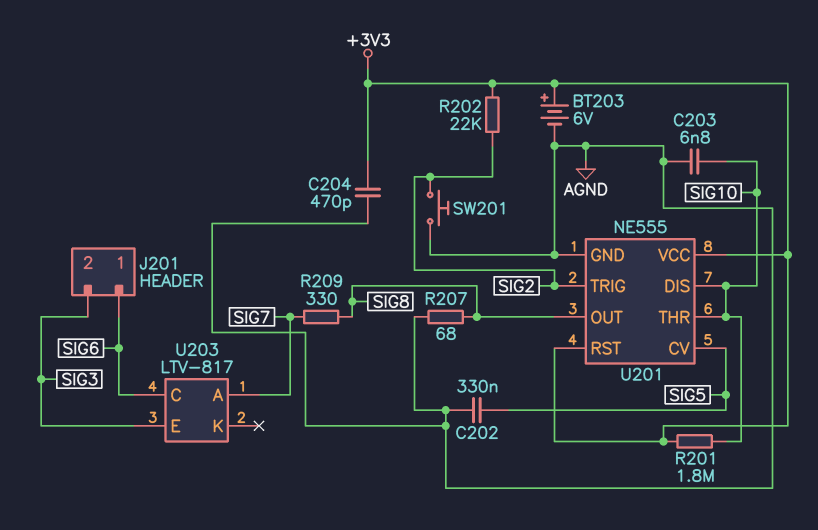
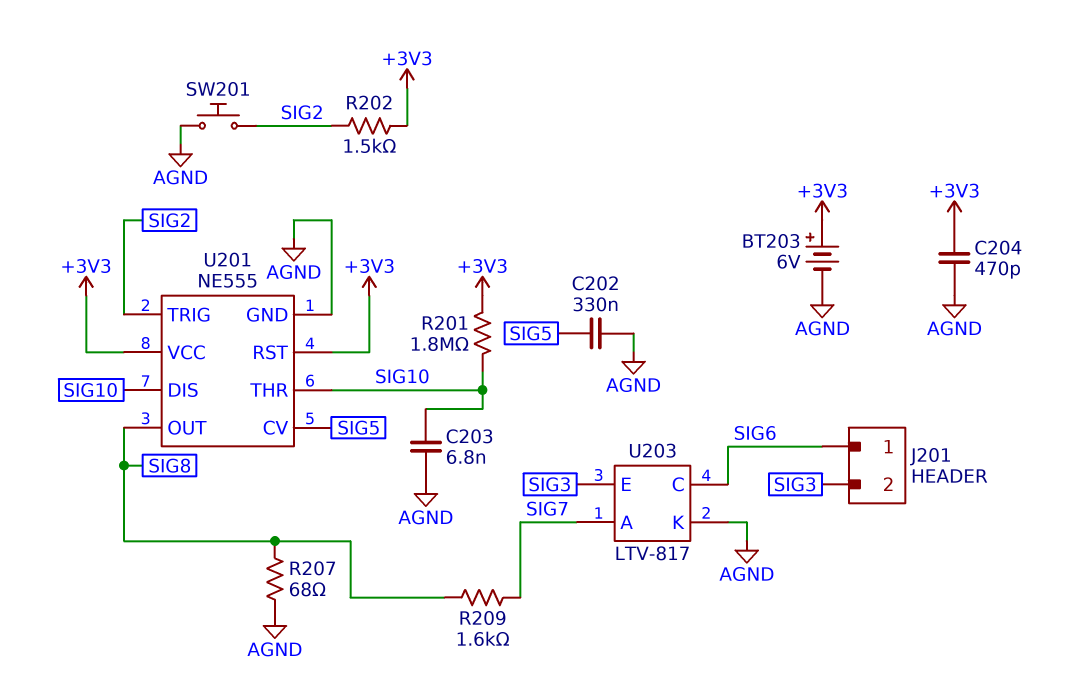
R202: 22k (+3V3, SIG2) -> 1.5k (+3V3, SIG2)
R209: 330 (SIG7, SIG8) -> 1.6k (SIG7, SIG8)
U203 pin K: none -> AGND

